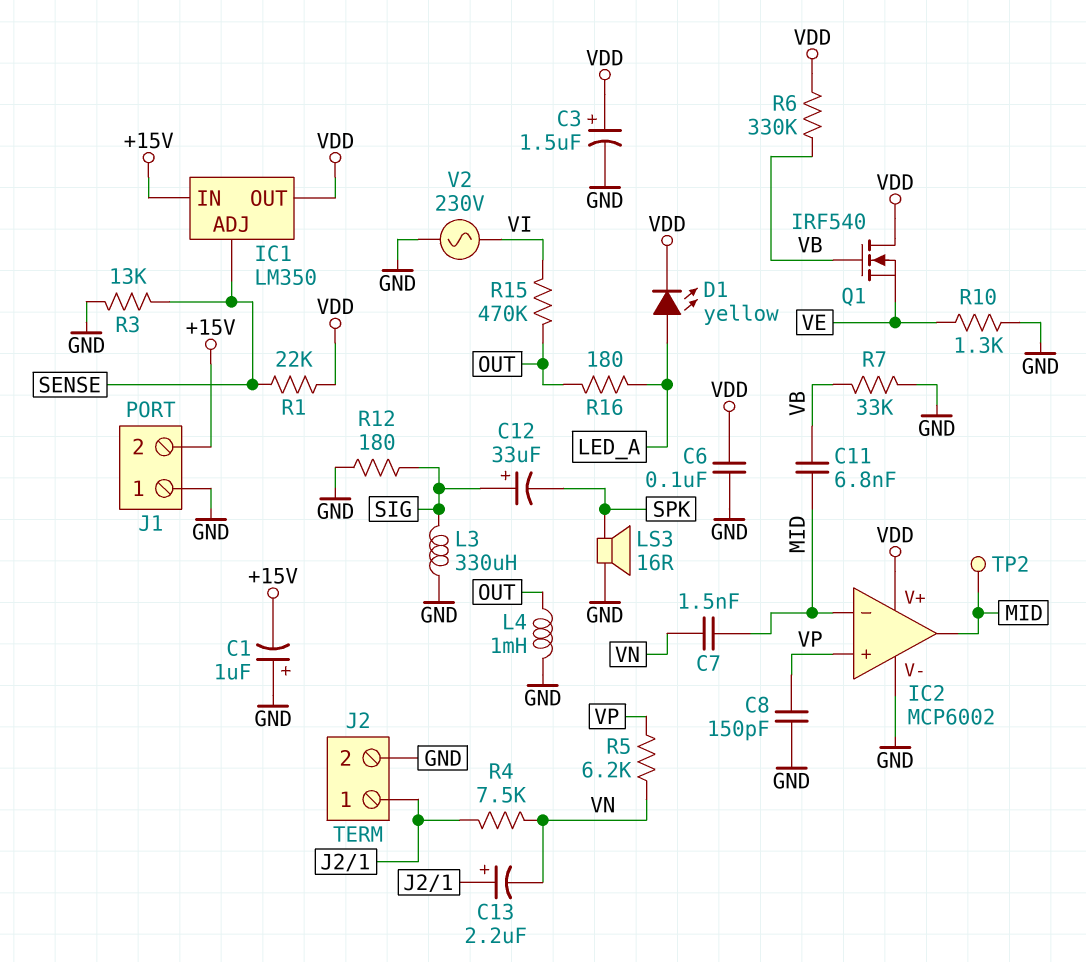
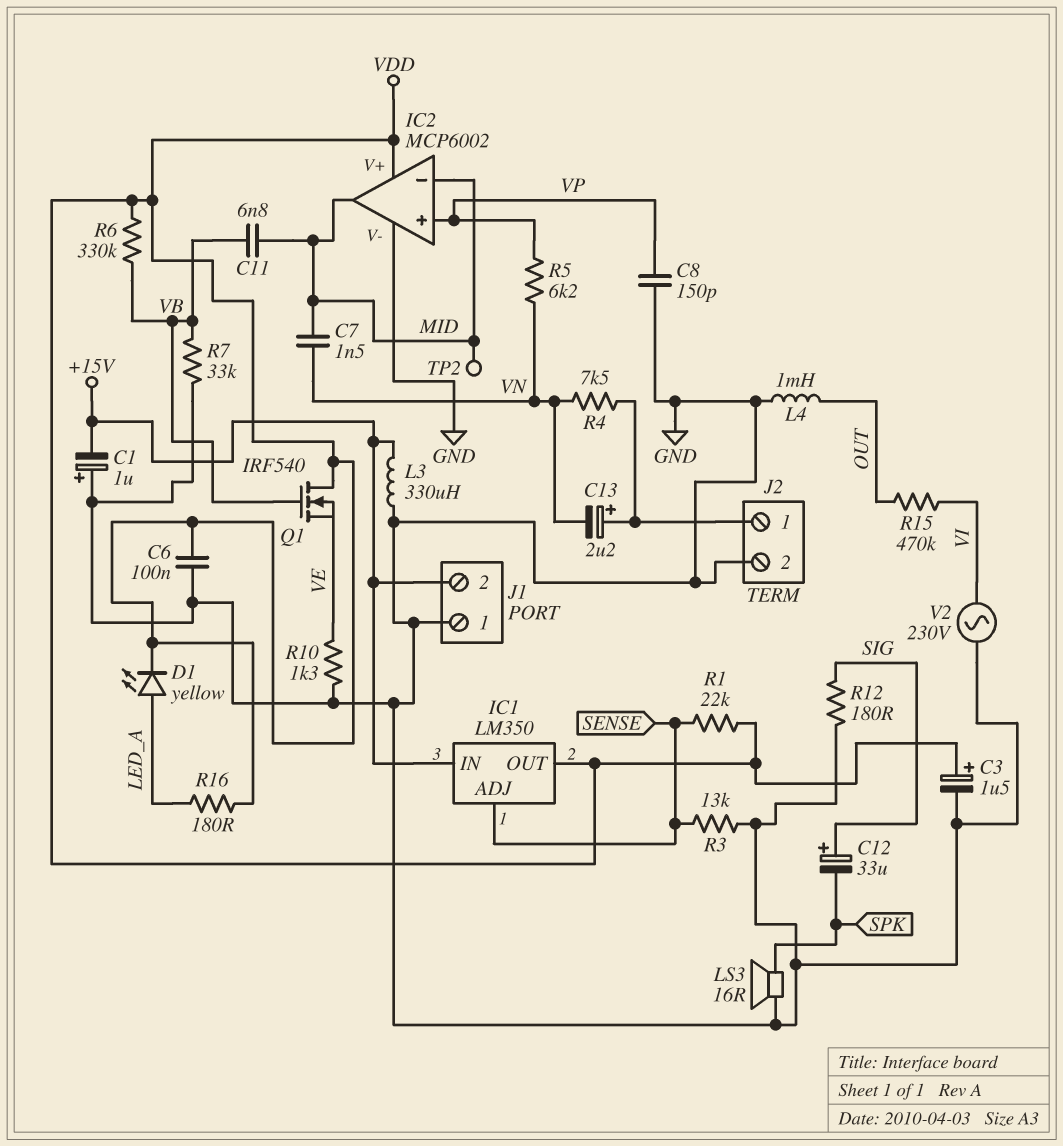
L3: 330uH (GND, SIG) -> 330uH (+15V, GND)
R16: 180 (LED_A, OUT) -> 180 (LED_A, VDD)

